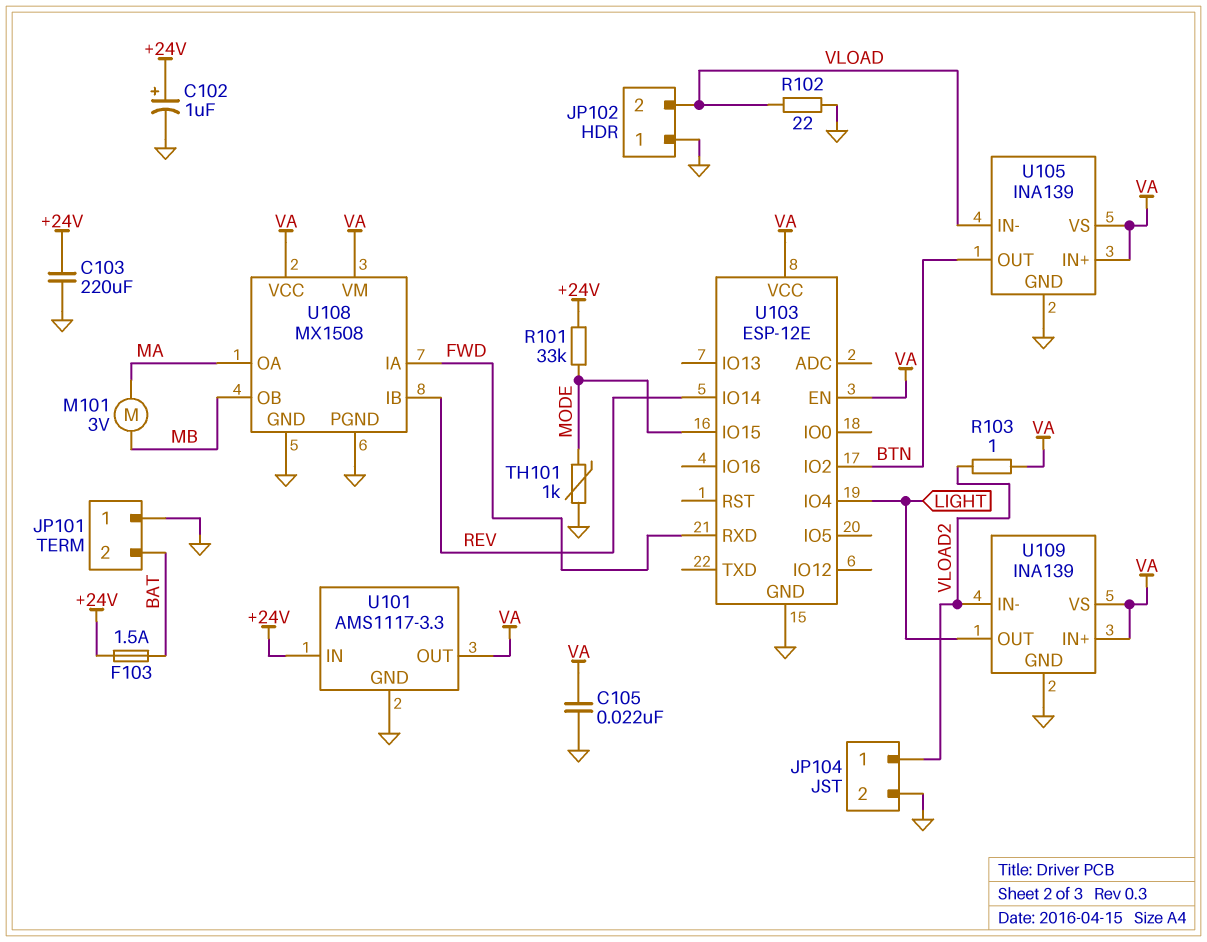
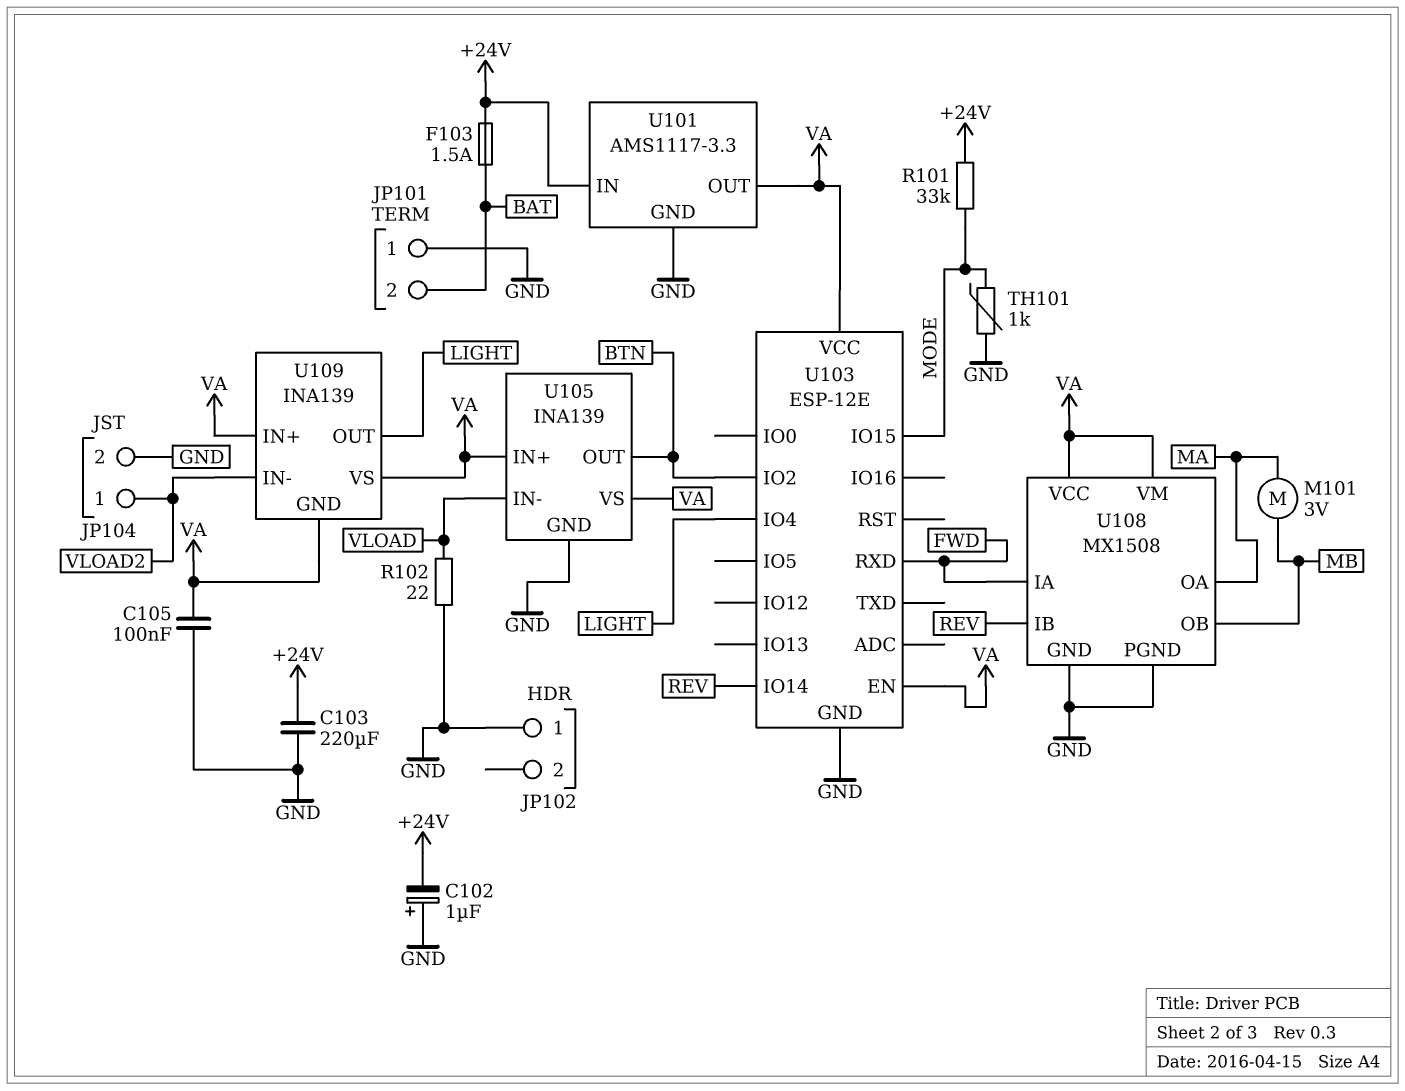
C102: 1uF (plus +24V, minus GND) -> 1uF (plus GND, minus +24V)
C105: 22nF (GND, VA) -> 100nF (GND, VA)
JP102 pin 2: VLOAD -> none
R103: 1 (VA, VLOAD2) -> none
U109 pin GND: GND -> VA

